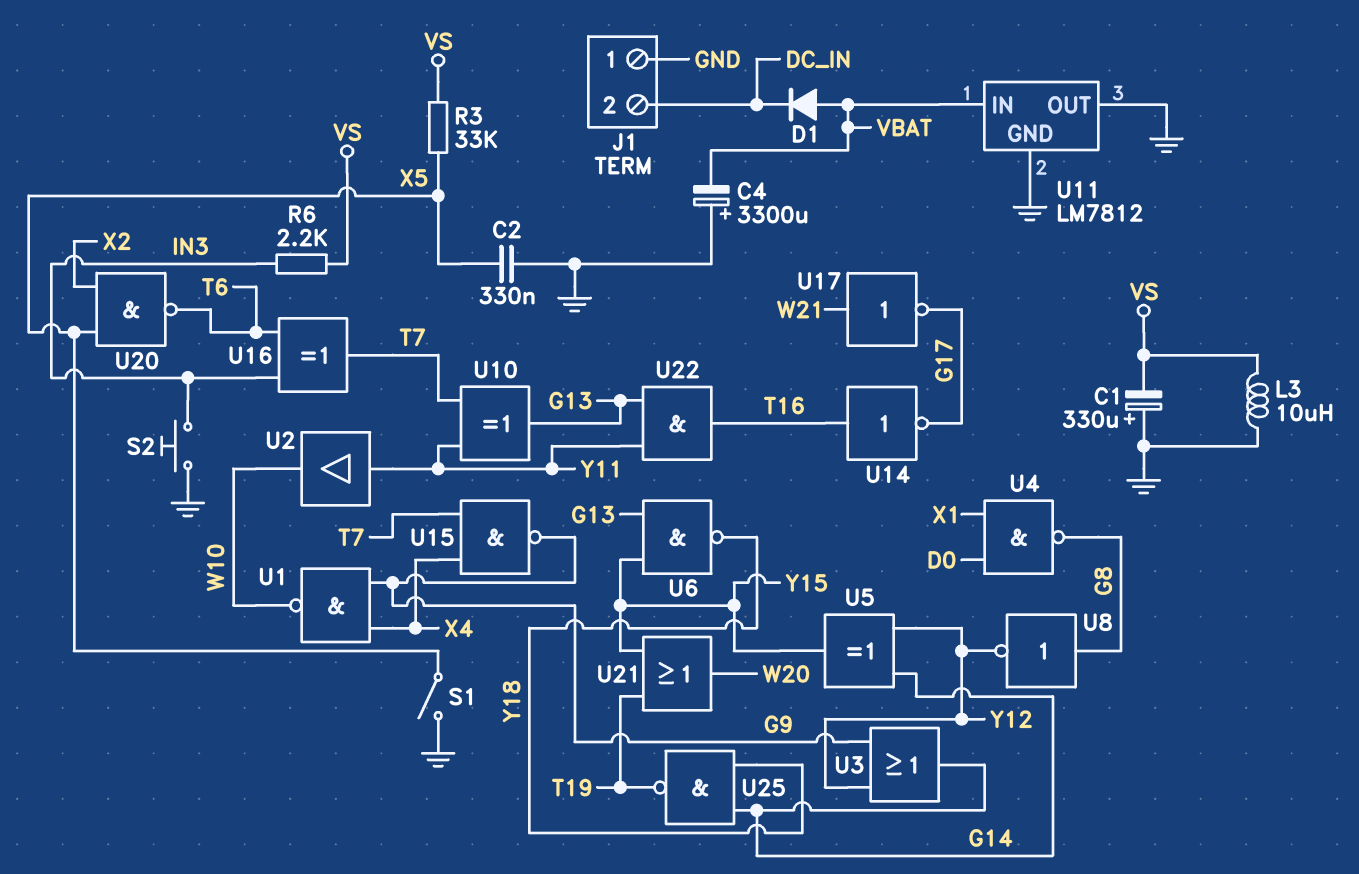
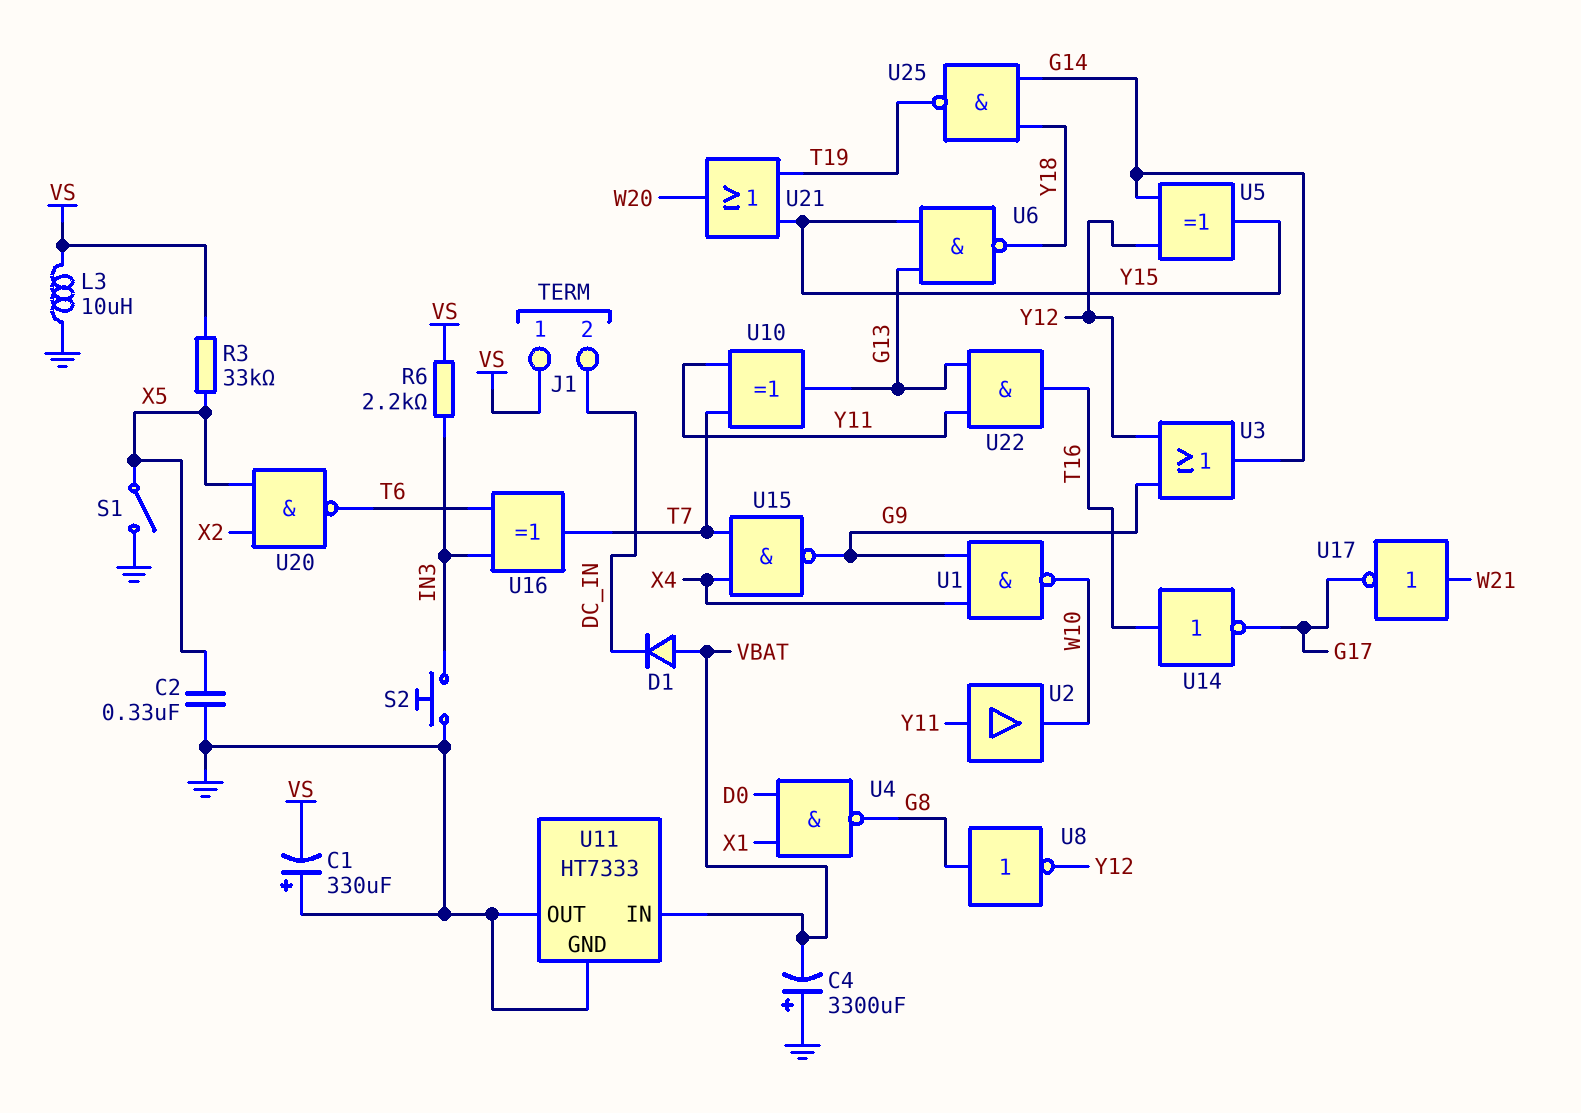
J1 pin 1: GND -> VS
U11: LM7812 -> HT7333

